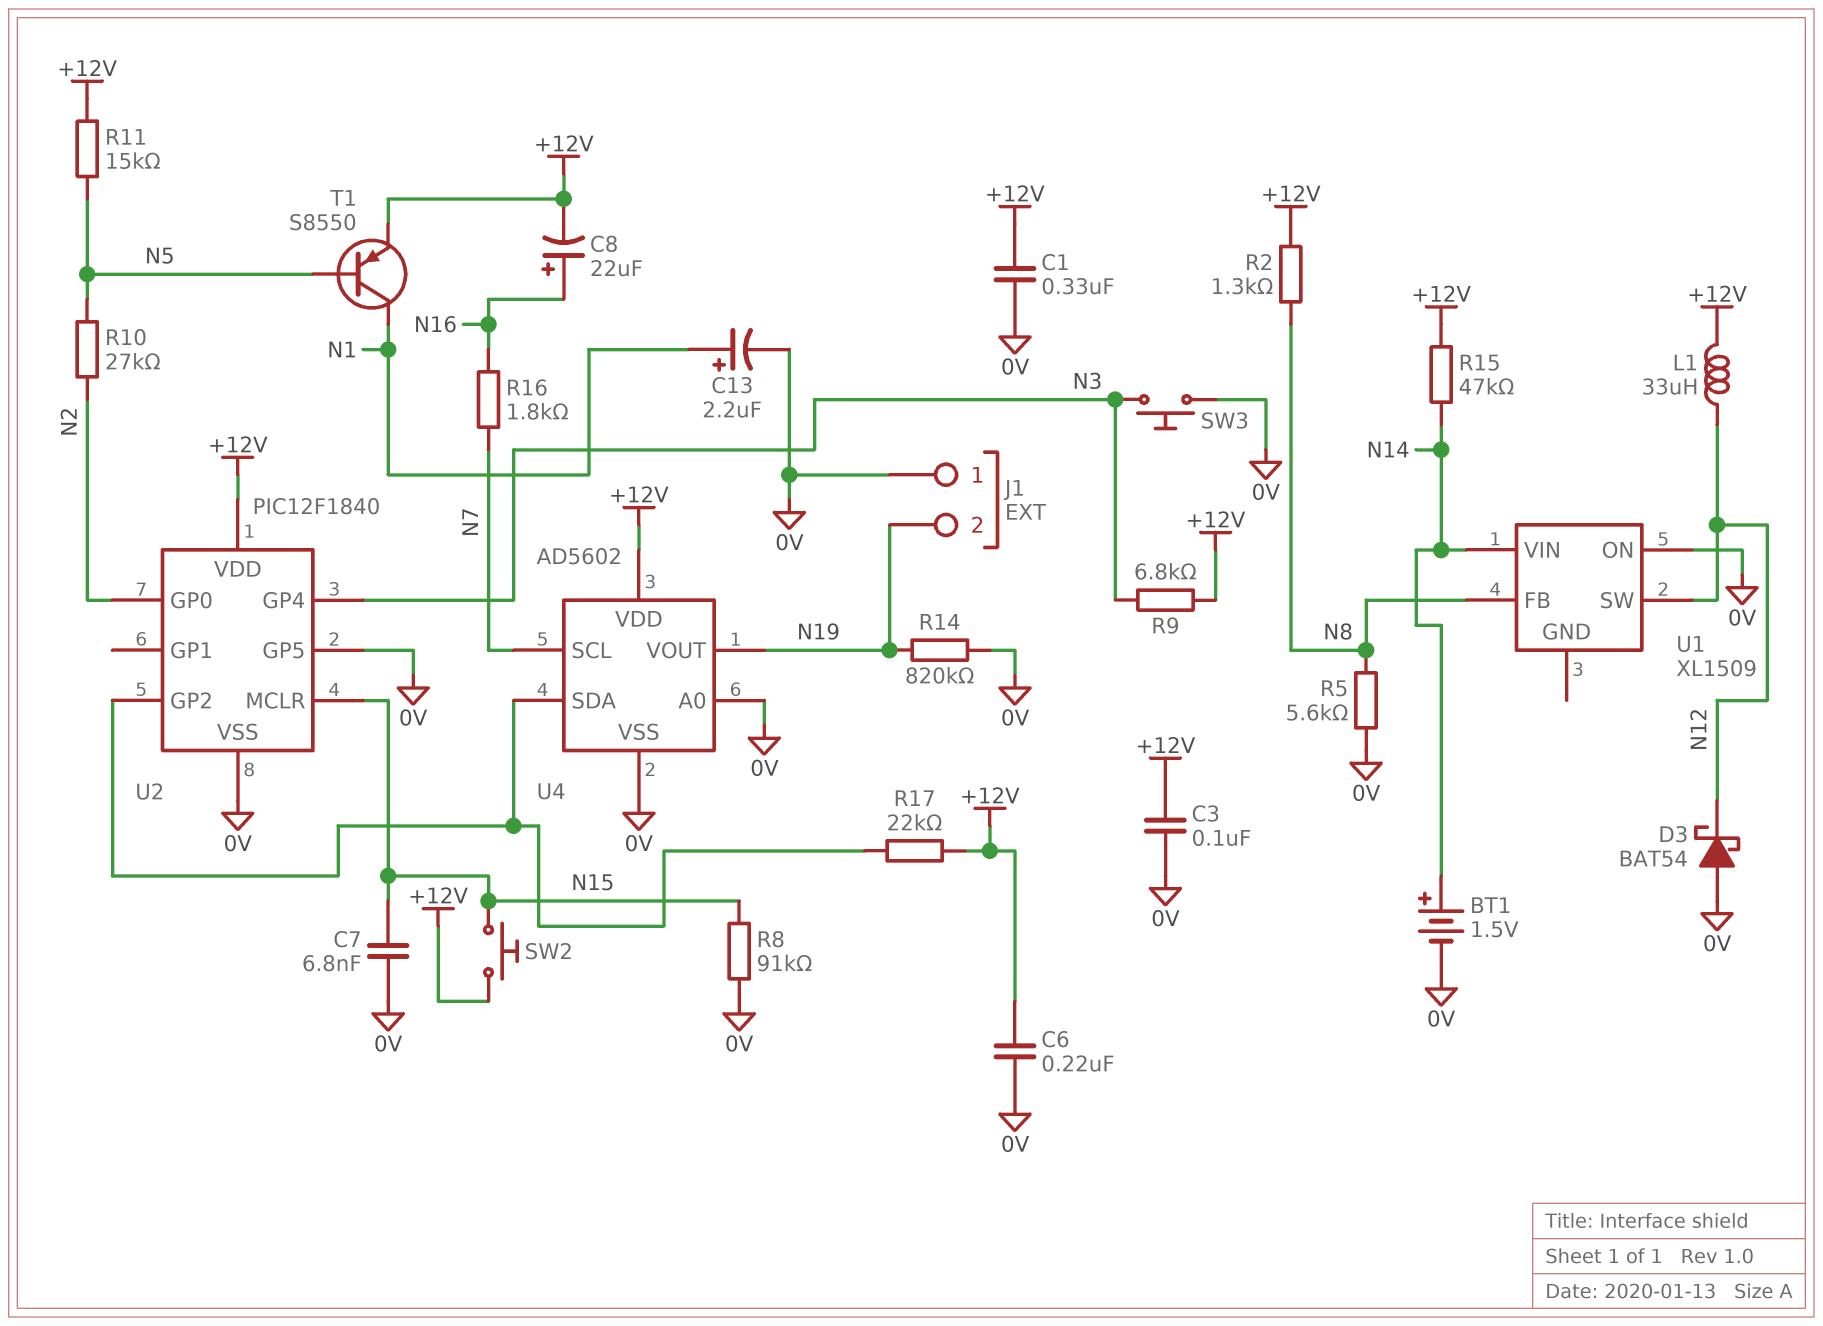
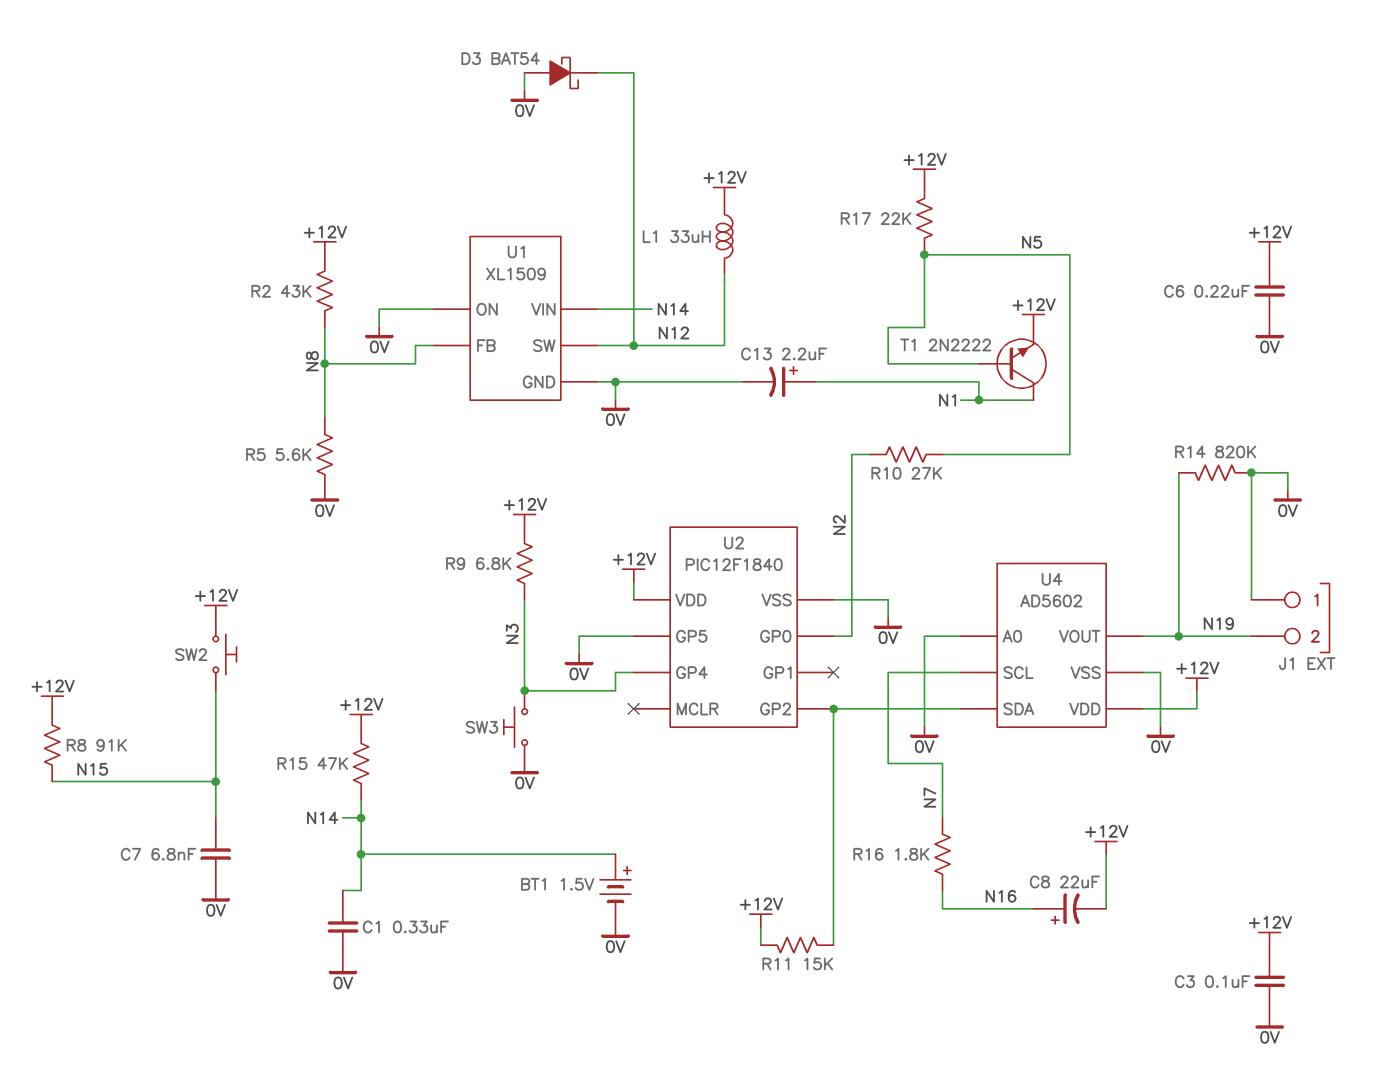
C1: 330nF (+12V, 0V) -> 330nF (0V, N14)
R2: 1.3k (+12V, N8) -> 43k (+12V, N8)
R8: 91k (0V, N15) -> 91k (+12V, N15)
R11: 15k (+12V, N5) -> 15k (+12V, U2/GP2)
R17: 22k (+12V, U2/GP2) -> 22k (+12V, N5)
T1: PNP S8550 (B N5, C N1, E +12V) -> NPN 2N2222 (B N5, C N1, E +12V)
U1 pin GND: none -> 0V
U2 pin MCLR: N15 -> none

